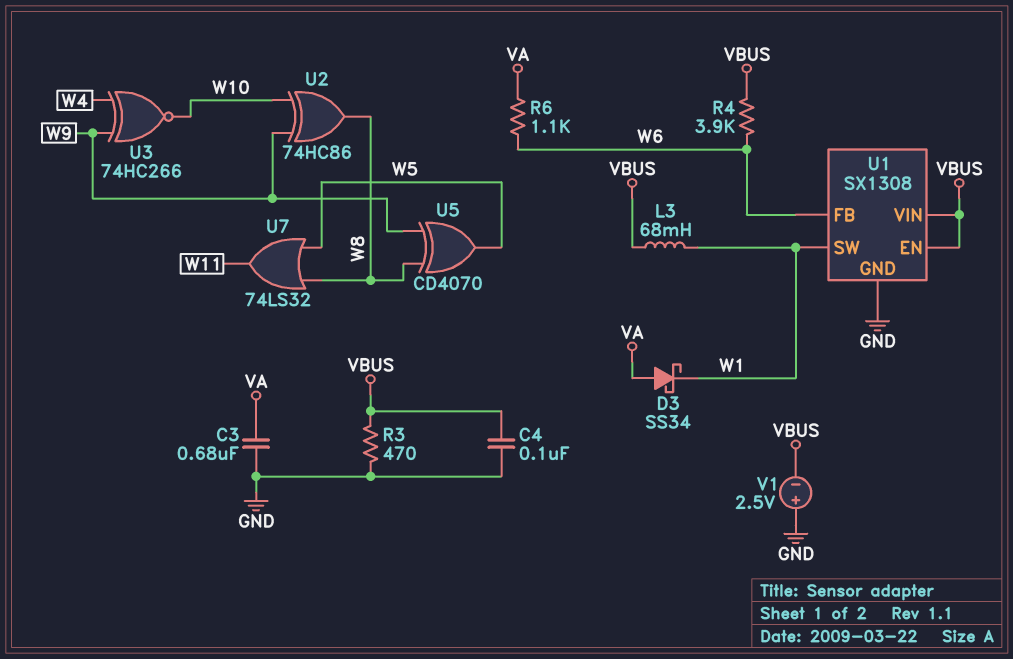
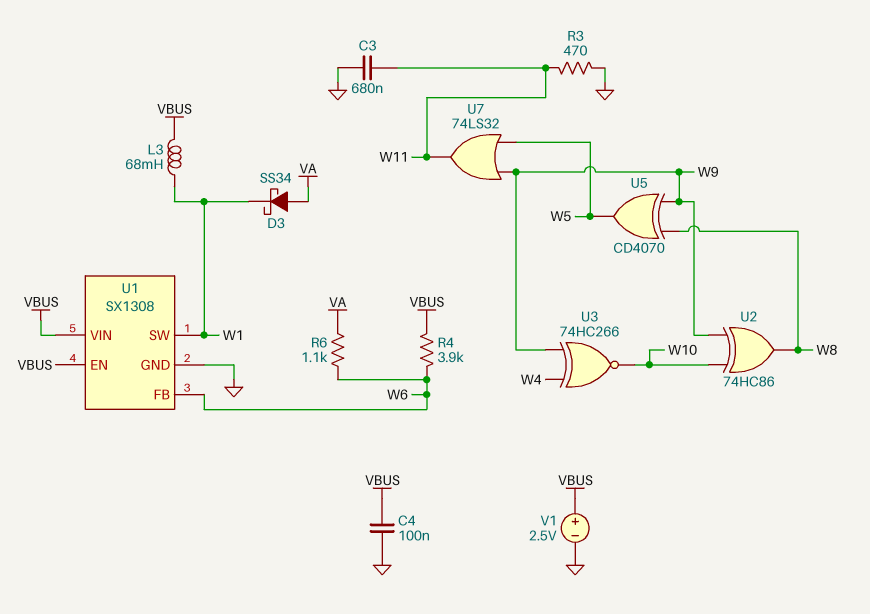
C3: 680nF (GND, VA) -> 680nF (GND, W11)
R3: 470 (GND, VBUS) -> 470 (GND, W11)
U7: OR 74LS32 (in W5, in W8, out W11) -> OR 74LS32 (in W5, in W9, out W11)
V1: 2.5V (plus GND, minus VBUS) -> 2.5V (plus VBUS, minus GND)

